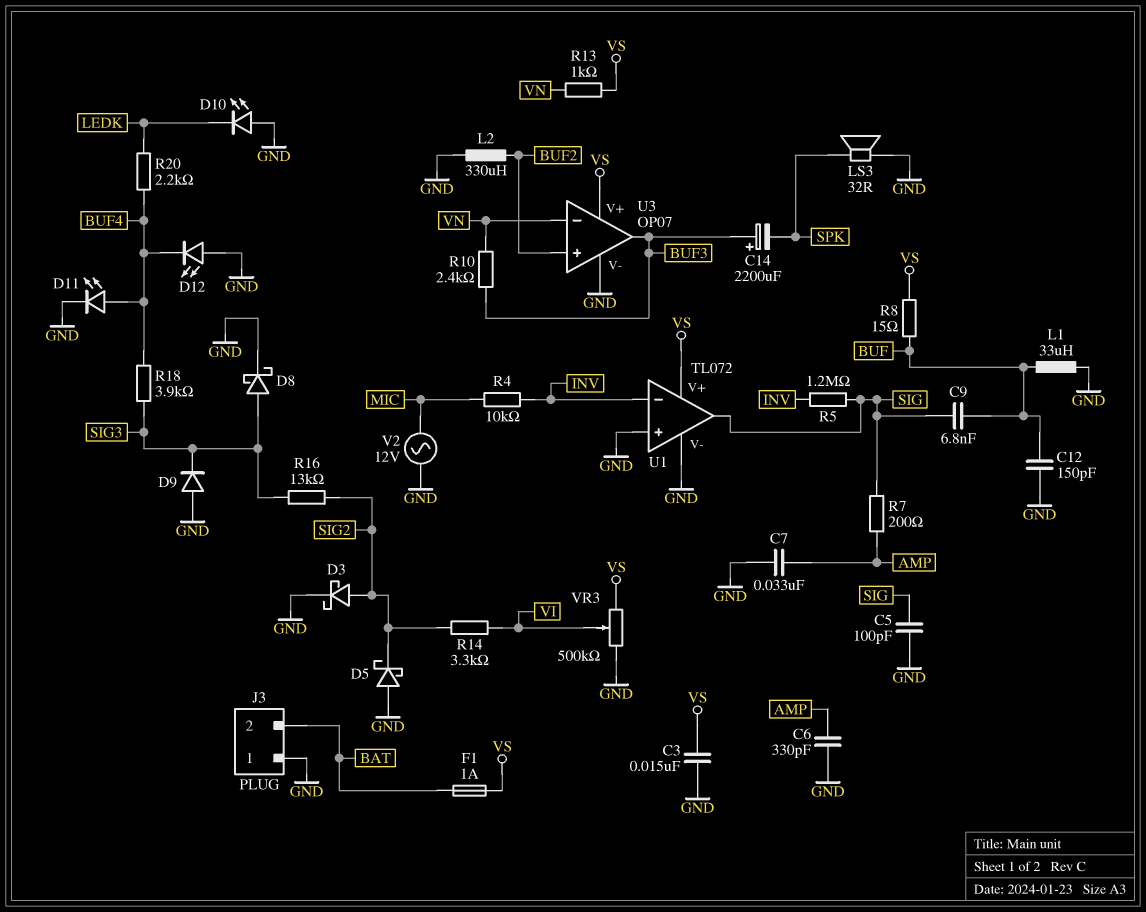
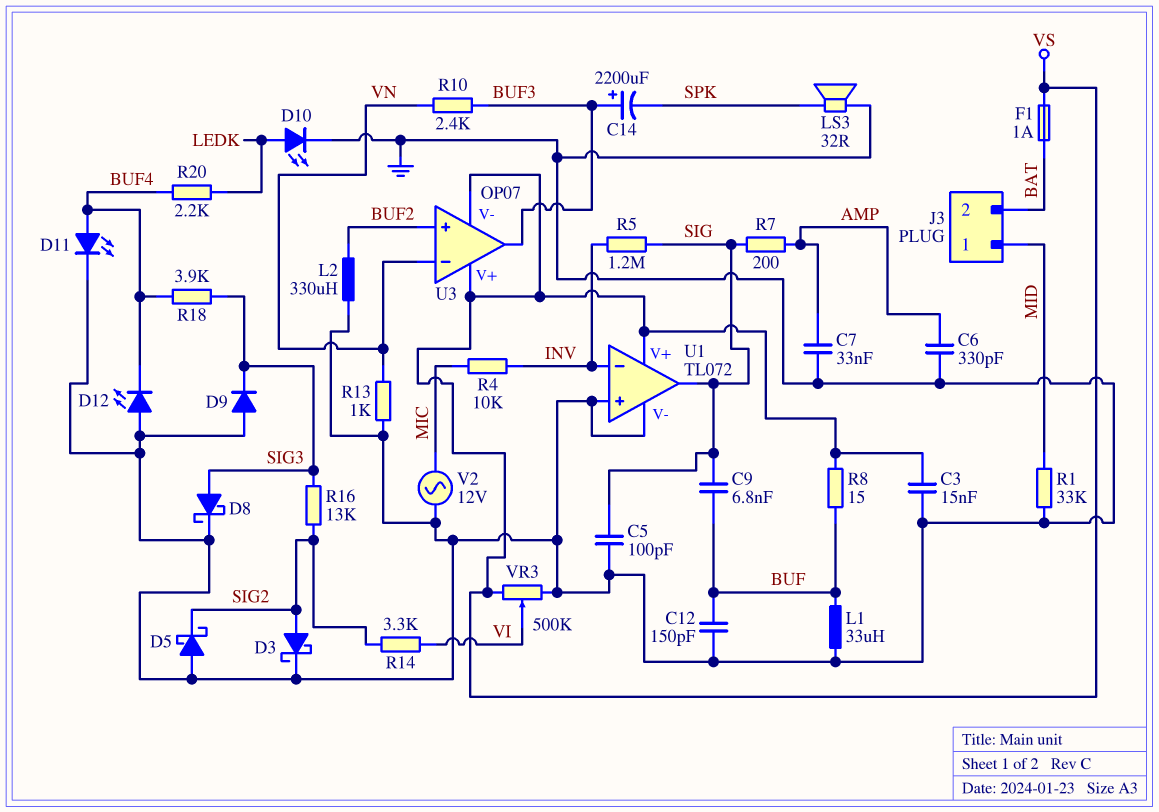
D10: LED (A GND, K LEDK) -> LED (A LEDK, K GND)
J3 pin 1: GND -> MID
R1: none -> 33k (GND, MID)
R13: 1k (VN, VS) -> 1k (GND, VN)
U3 pin V-: GND -> VS

